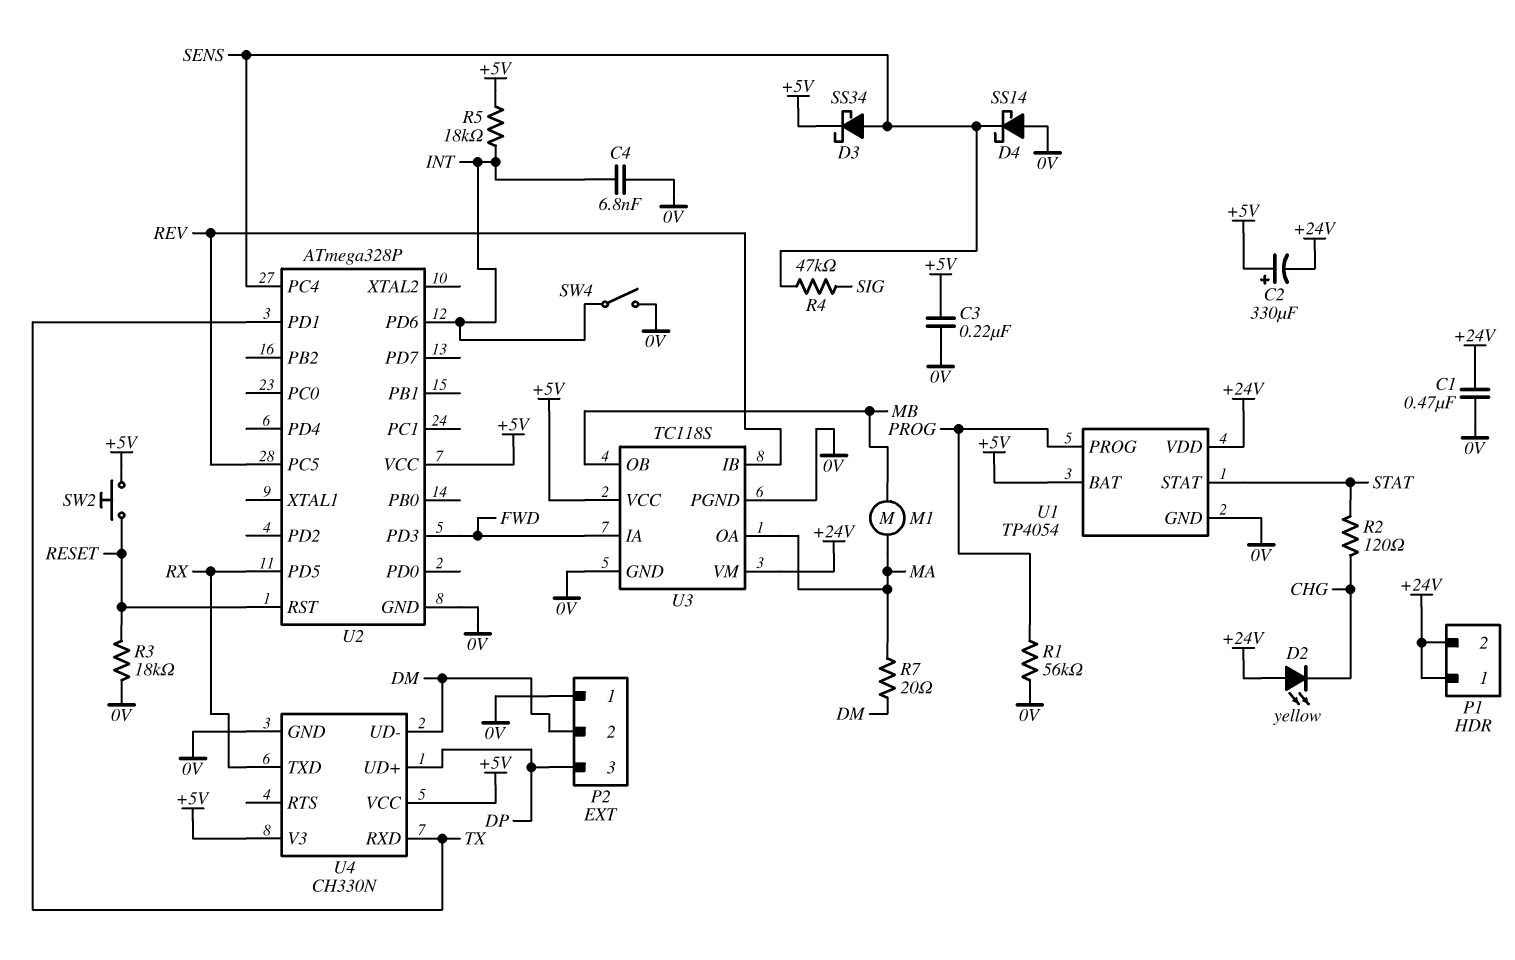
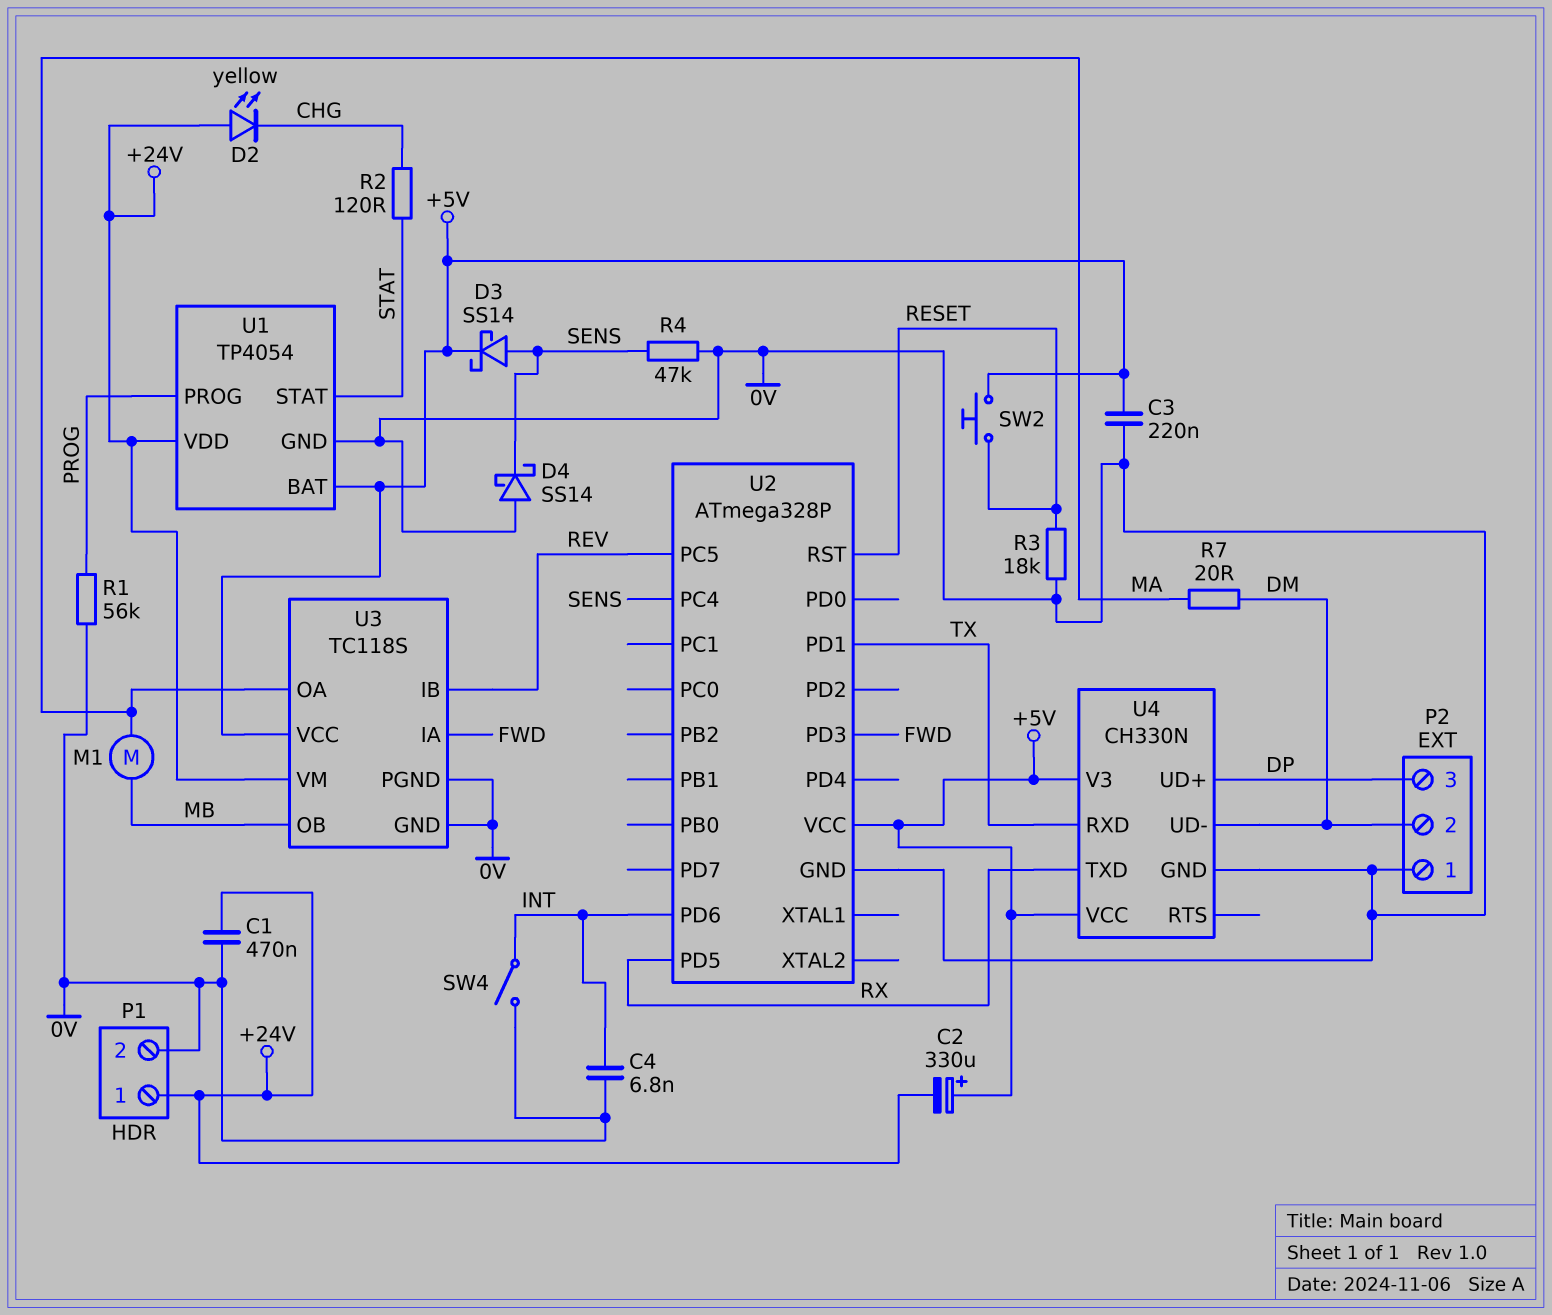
D3: schottky SS34 (A SENS, K +5V) -> schottky SS14 (A SENS, K +5V)
P1 pin 2: +24V -> 0V
R4: 47k (SENS, SIG) -> 47k (0V, SENS)
R5: 18k (+5V, INT) -> none

